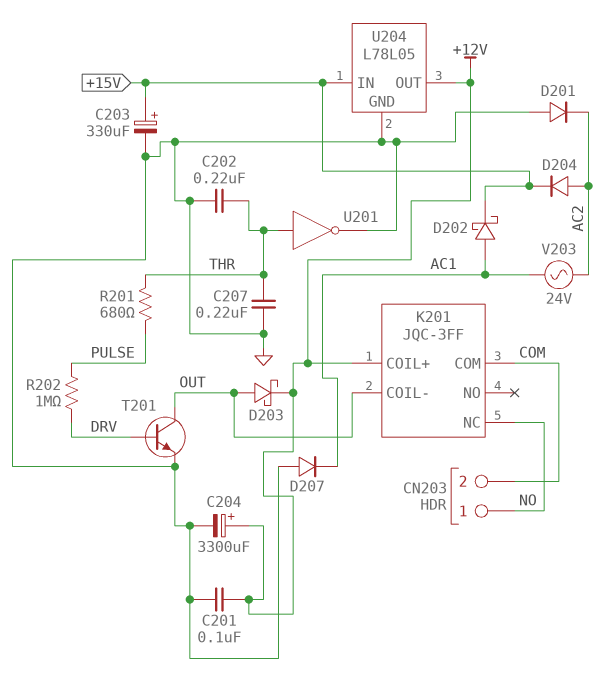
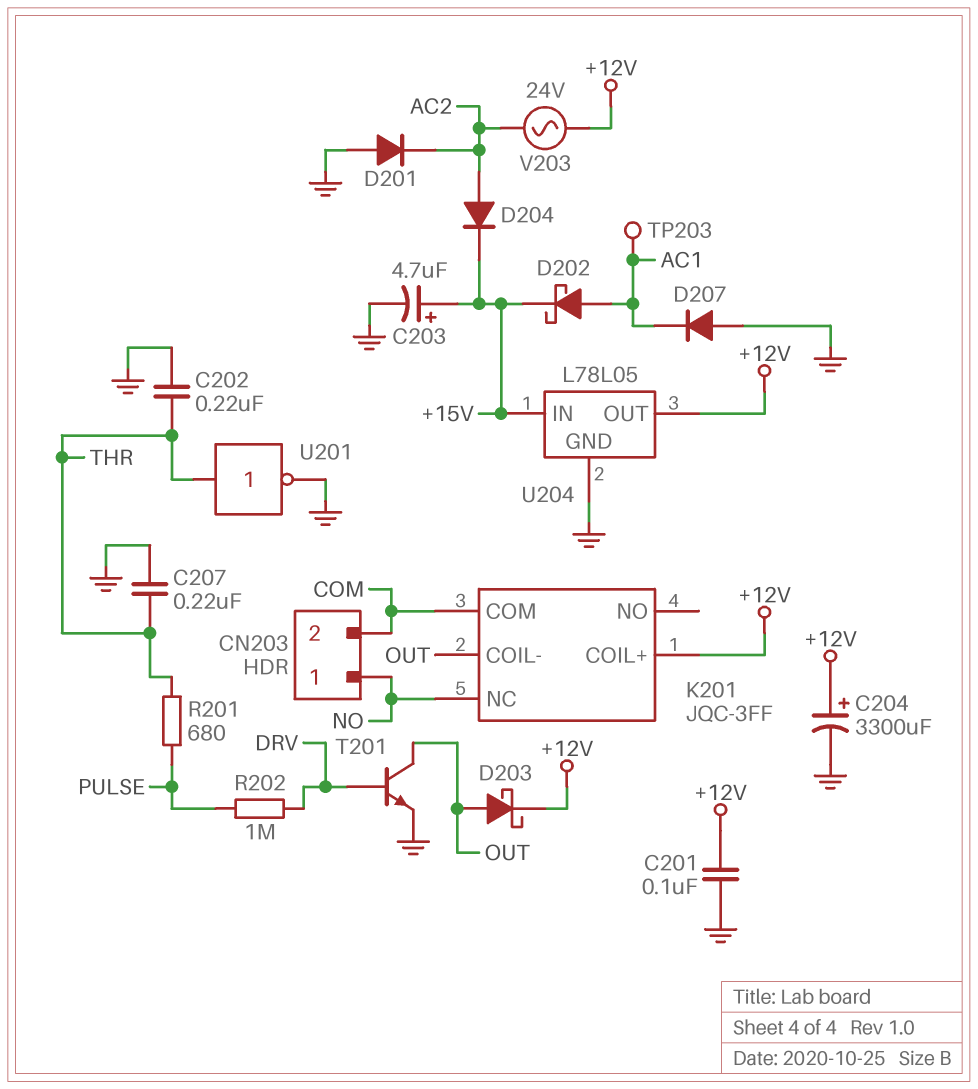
C203: 330uF (plus +15V, minus GND) -> 4.7uF (plus +15V, minus GND)
TP203: none -> test point (AC1)
V203: AC 24V (AC1, AC2) -> AC 24V (+12V, AC2)

